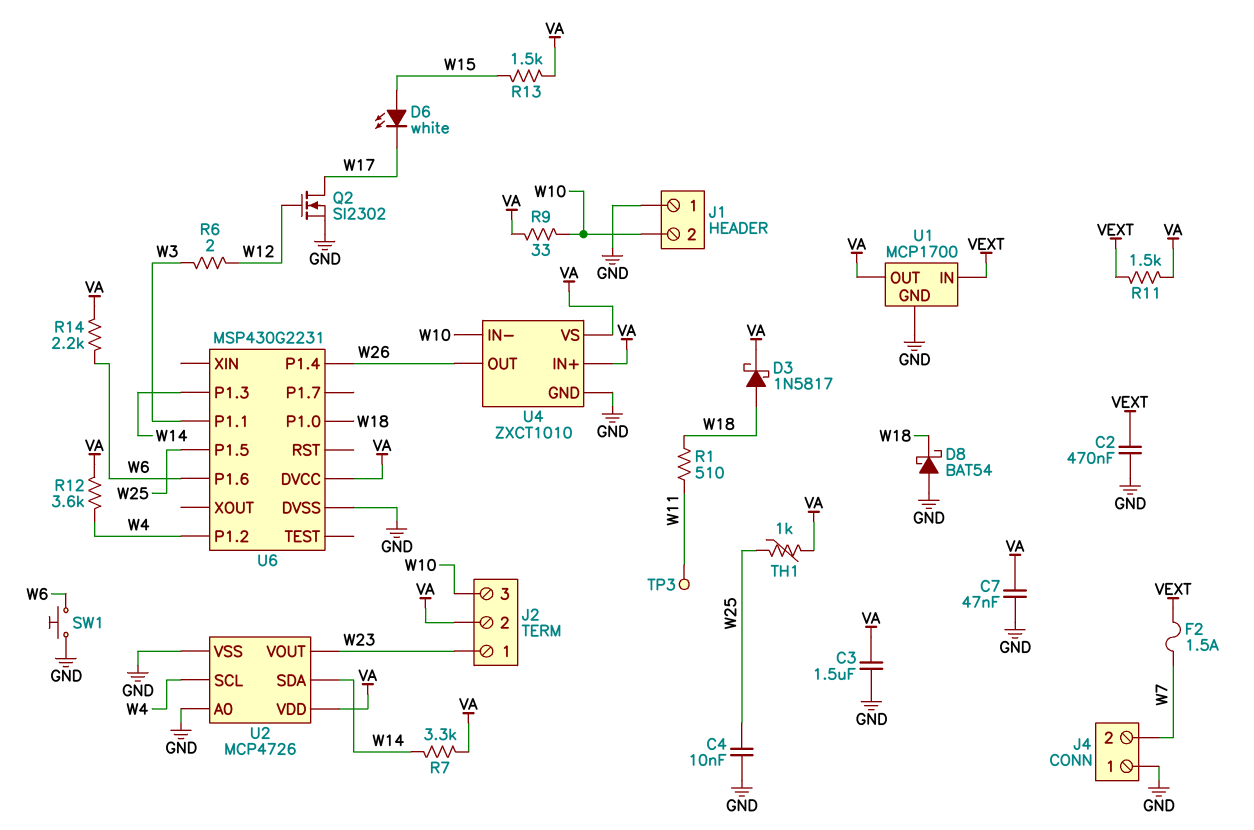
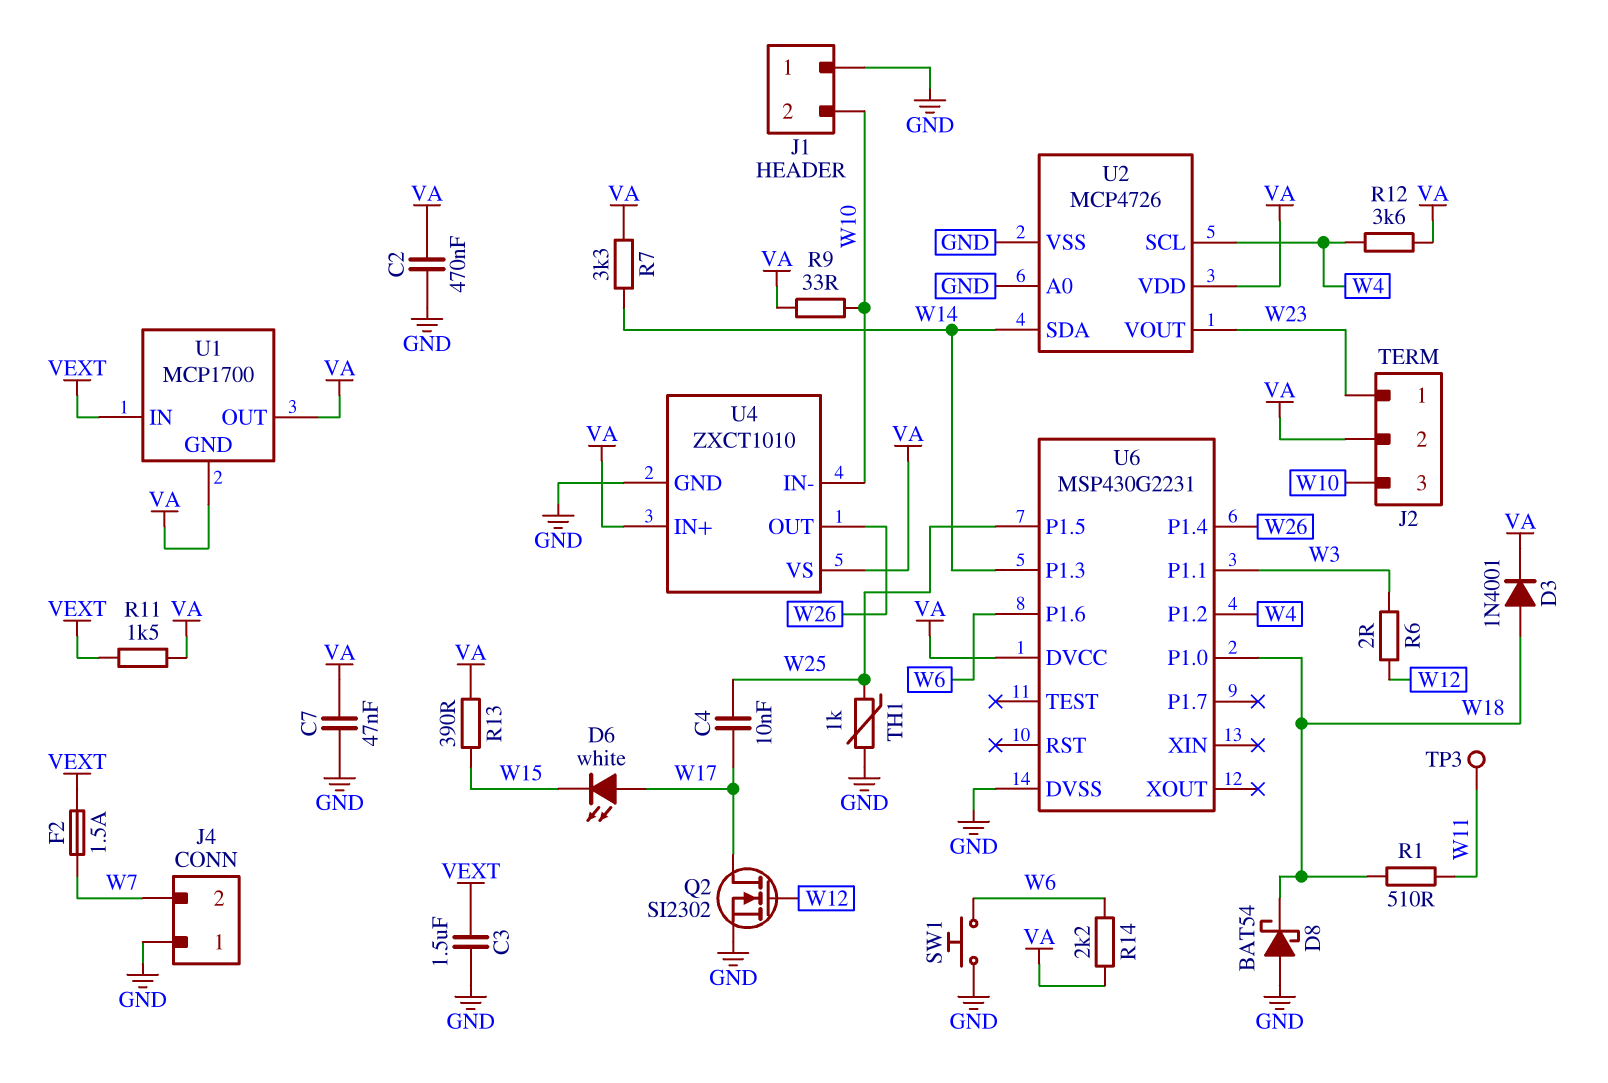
C2: 470nF (GND, VEXT) -> 470nF (GND, VA)
C3: 1.5uF (GND, VA) -> 1.5uF (GND, VEXT)
C4: 10nF (GND, W25) -> 10nF (W17, W25)
D3: schottky 1N5817 (A W18, K VA) -> diode 1N4001 (A W18, K VA)
D6: LED white (A W15, K W17) -> LED white (A W17, K W15)
R13: 1.5k (VA, W15) -> 390 (VA, W15)
TH1: 1k (VA, W25) -> 1k (GND, W25)
U1 pin GND: GND -> VA

